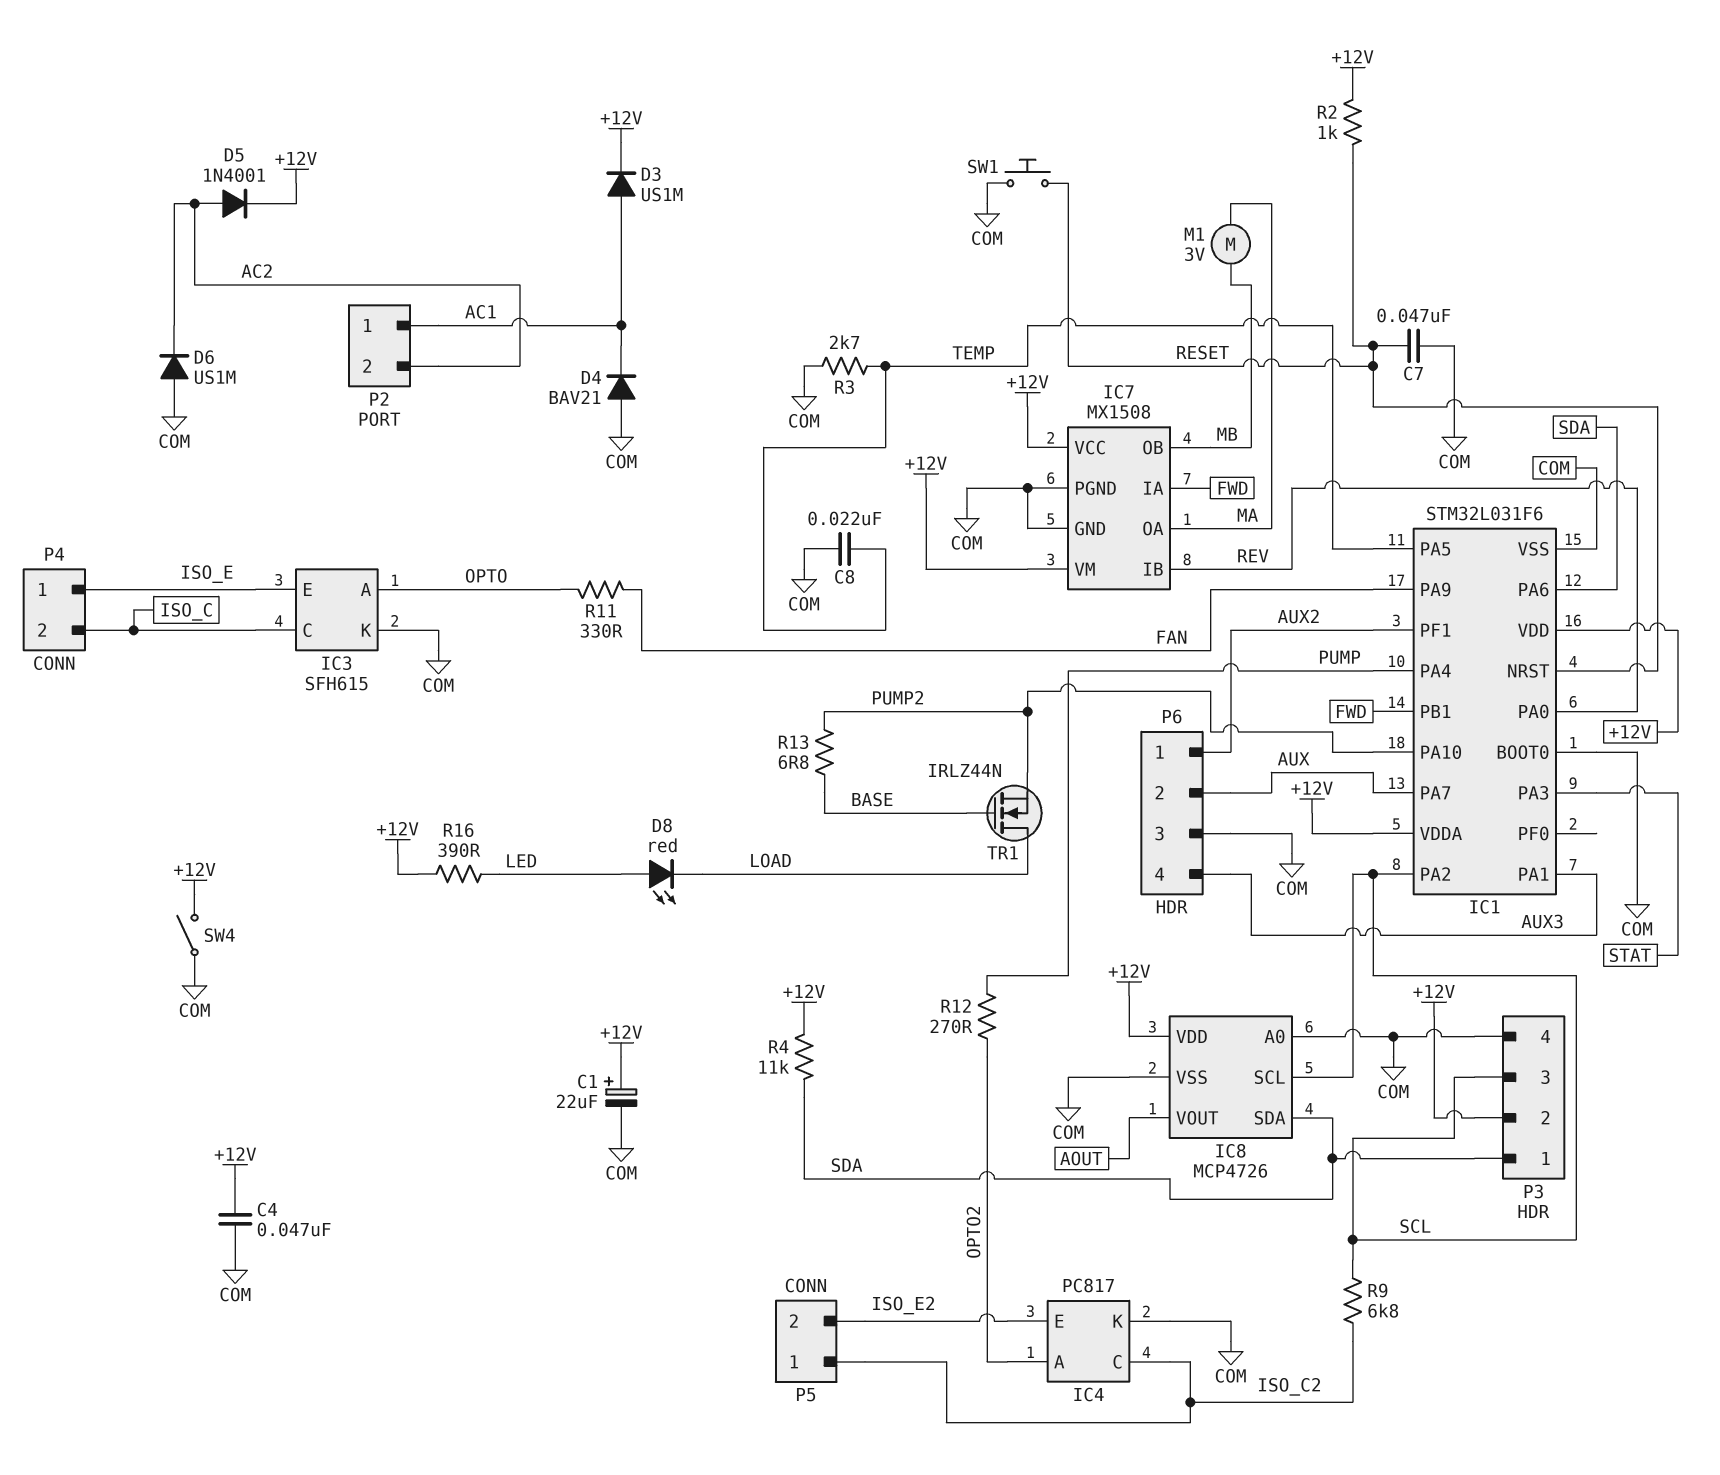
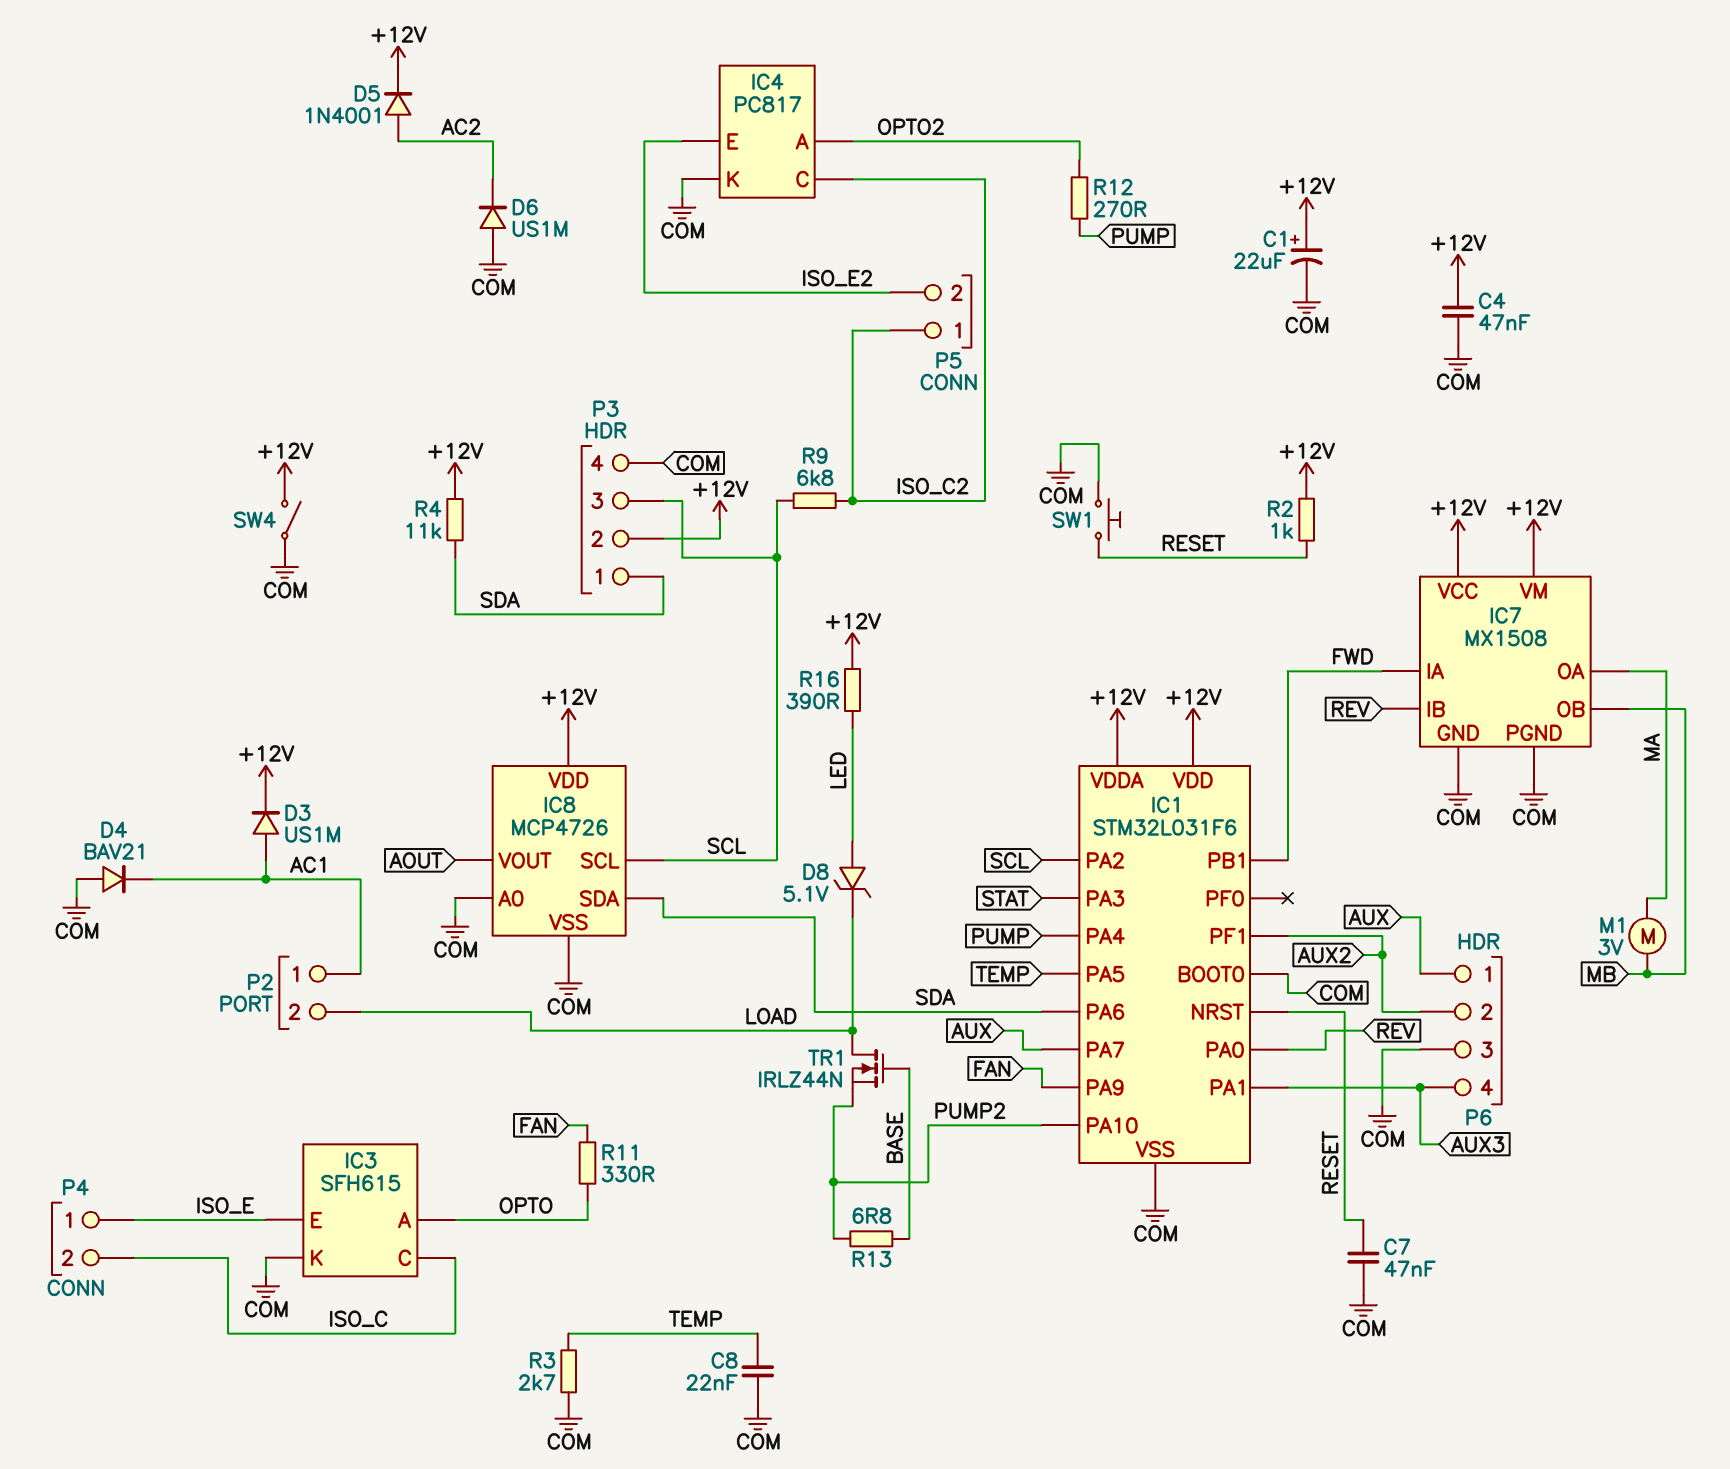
D8: LED red (A LED, K LOAD) -> zener 5.1V (A LED, K LOAD)
P2 pin 2: AC2 -> LOAD
P6 pin 1: AUX2 -> AUX
P6 pin 2: AUX -> AUX2

